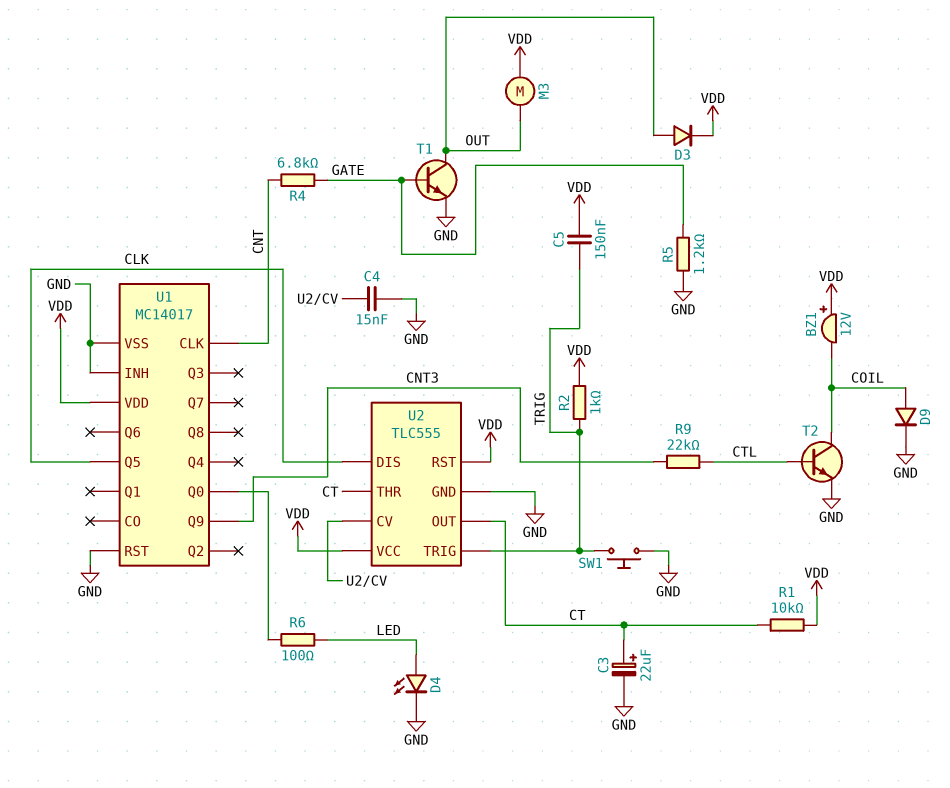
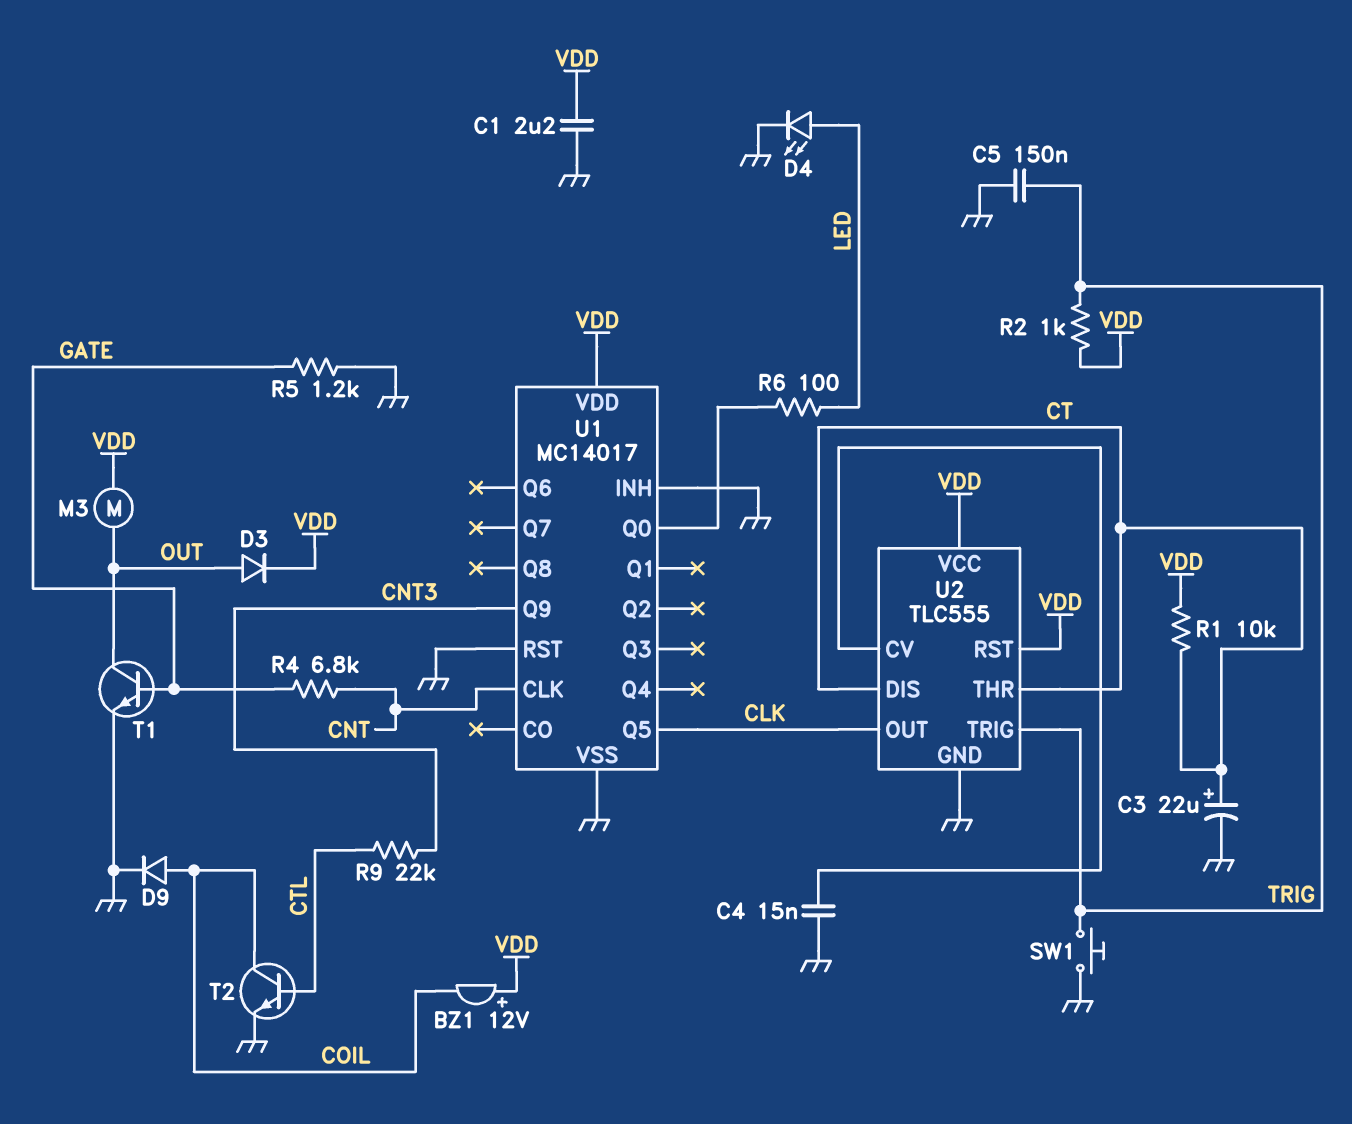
C1: none -> 2.2uF (GND, VDD)
C5: 150nF (TRIG, VDD) -> 150nF (GND, TRIG)
U2 pin DIS: CLK -> CT
U2 pin OUT: CT -> CLK

